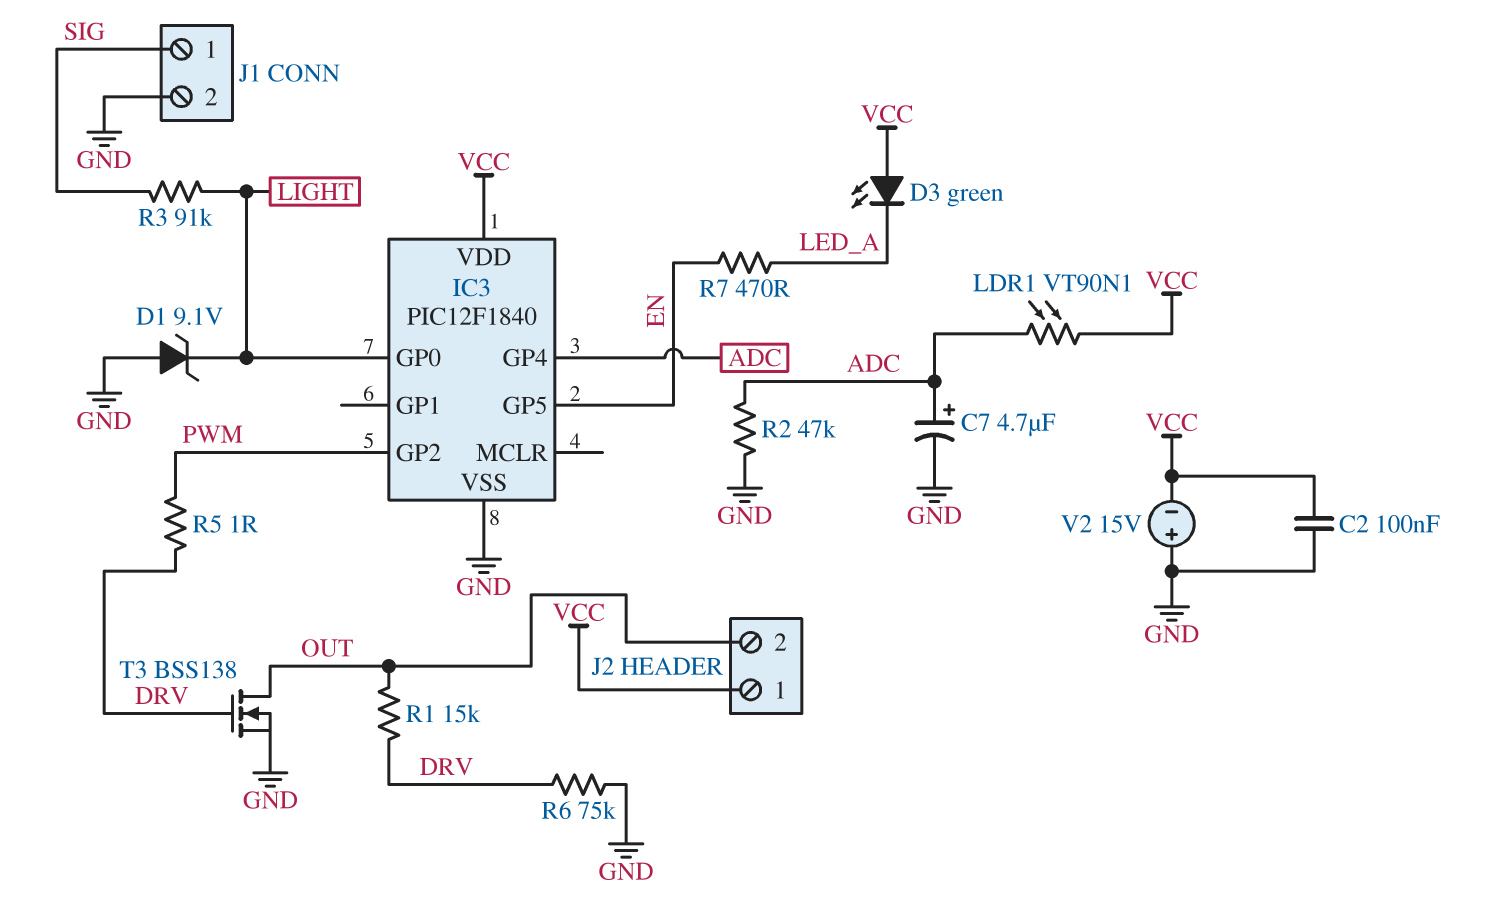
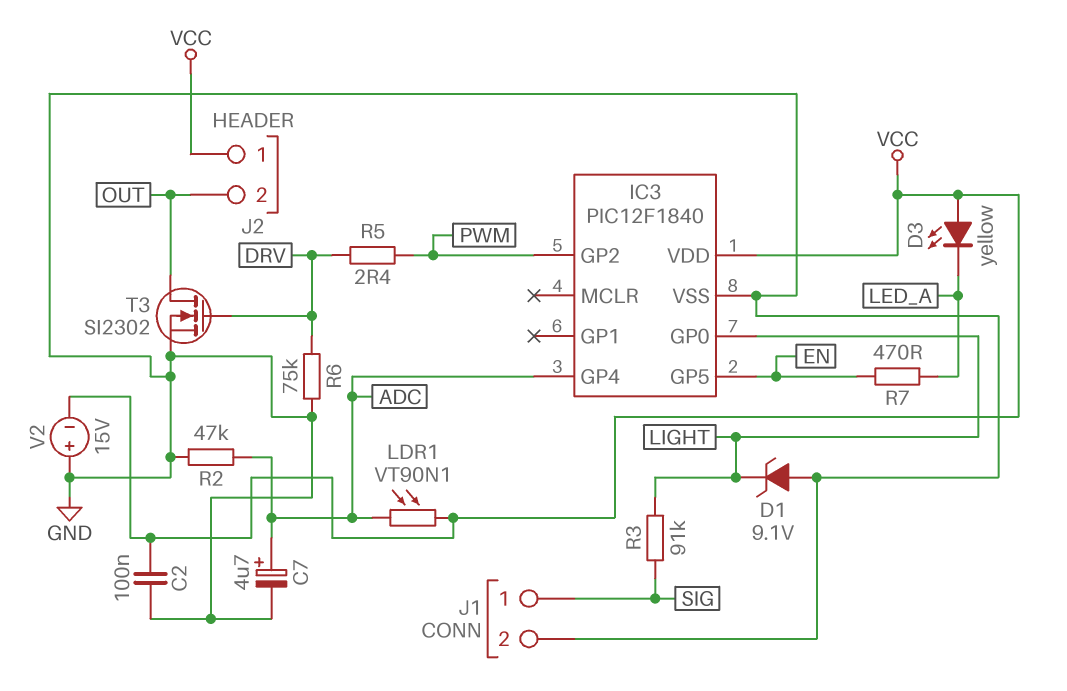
D3: LED green (A VCC, K LED_A) -> LED yellow (A VCC, K LED_A)
R1: 15k (DRV, OUT) -> none
R5: 1 (DRV, PWM) -> 2.4 (DRV, PWM)
T3: NMOS BSS138 (G DRV, D OUT, S GND) -> NMOS SI2302 (G DRV, D OUT, S GND)

